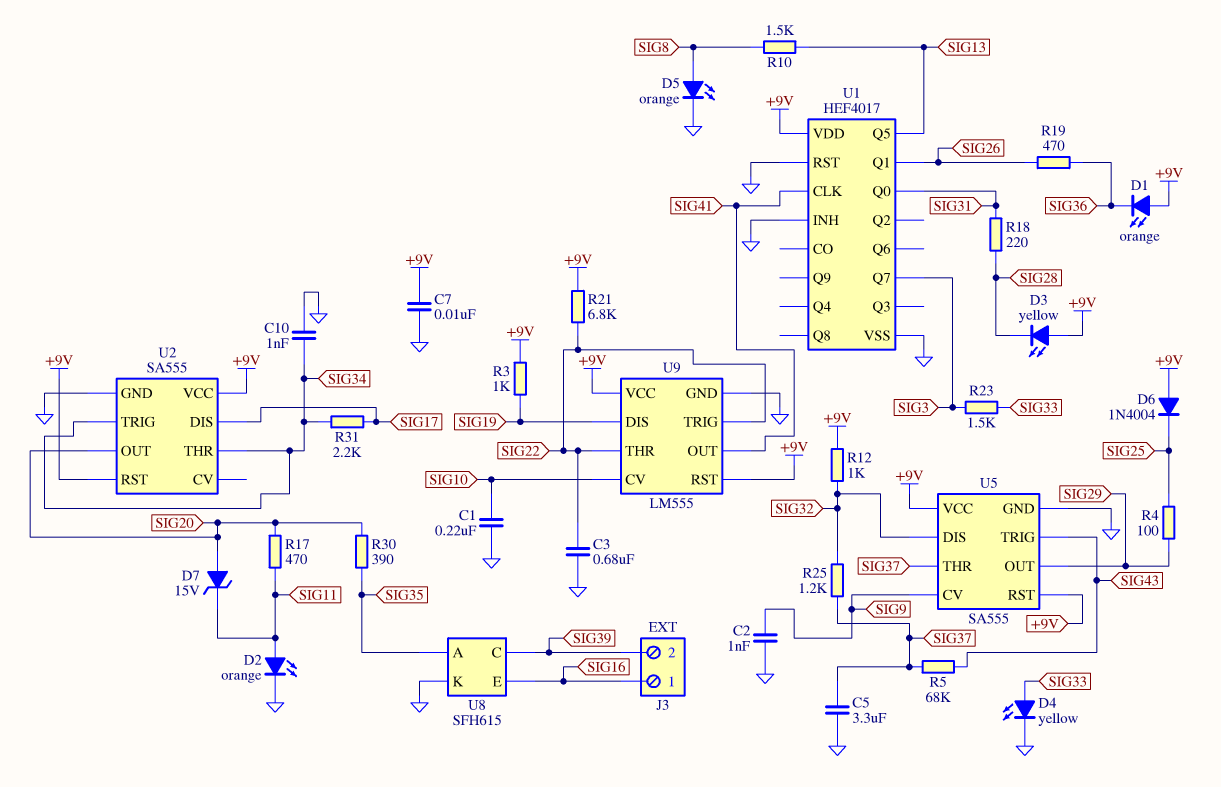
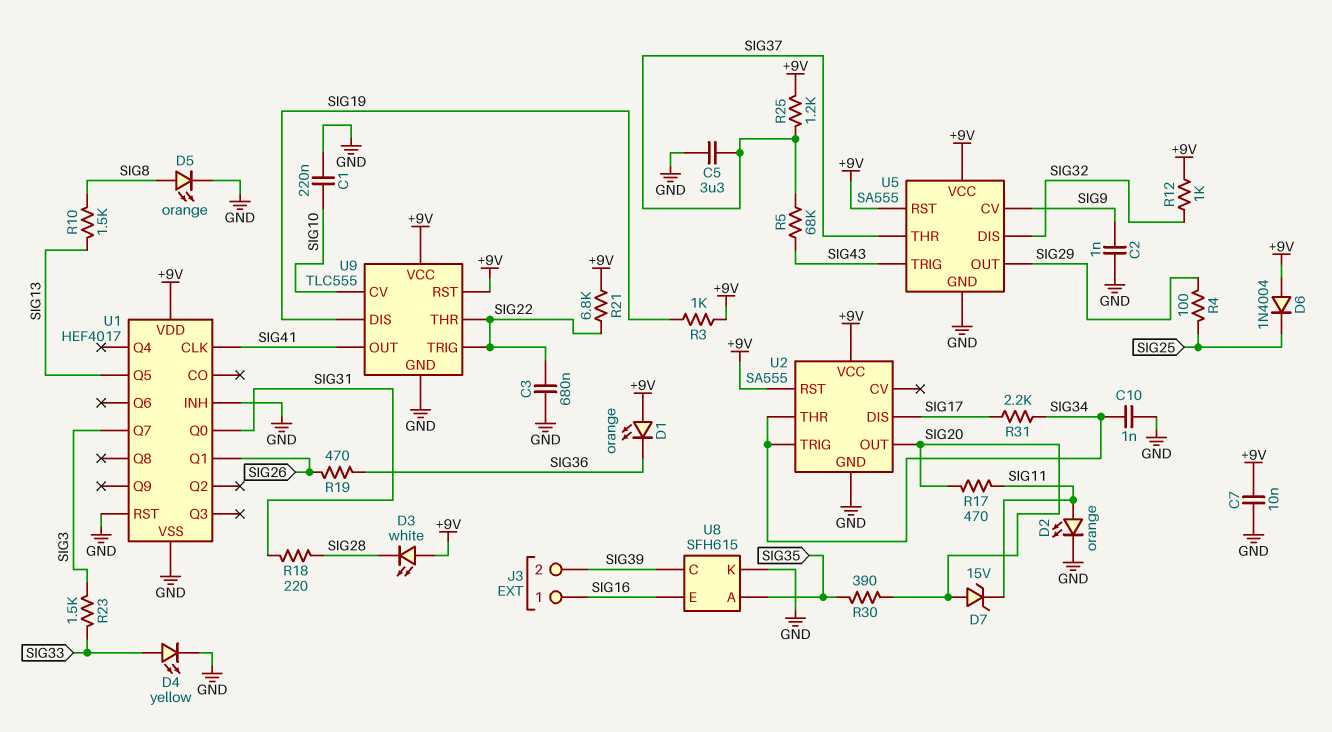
D3: LED yellow (A +9V, K SIG28) -> LED white (A +9V, K SIG28)
R25: 1.2k (SIG32, SIG37) -> 1.2k (+9V, SIG37)
U9: LM555 -> TLC555

